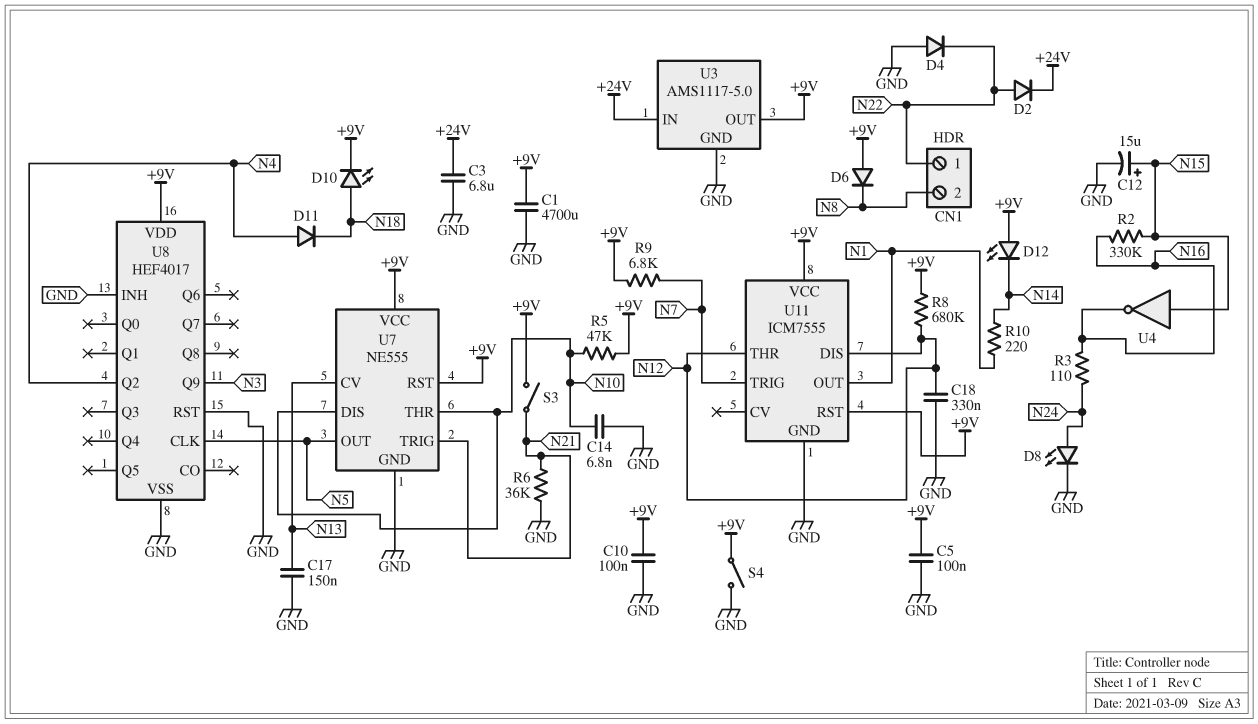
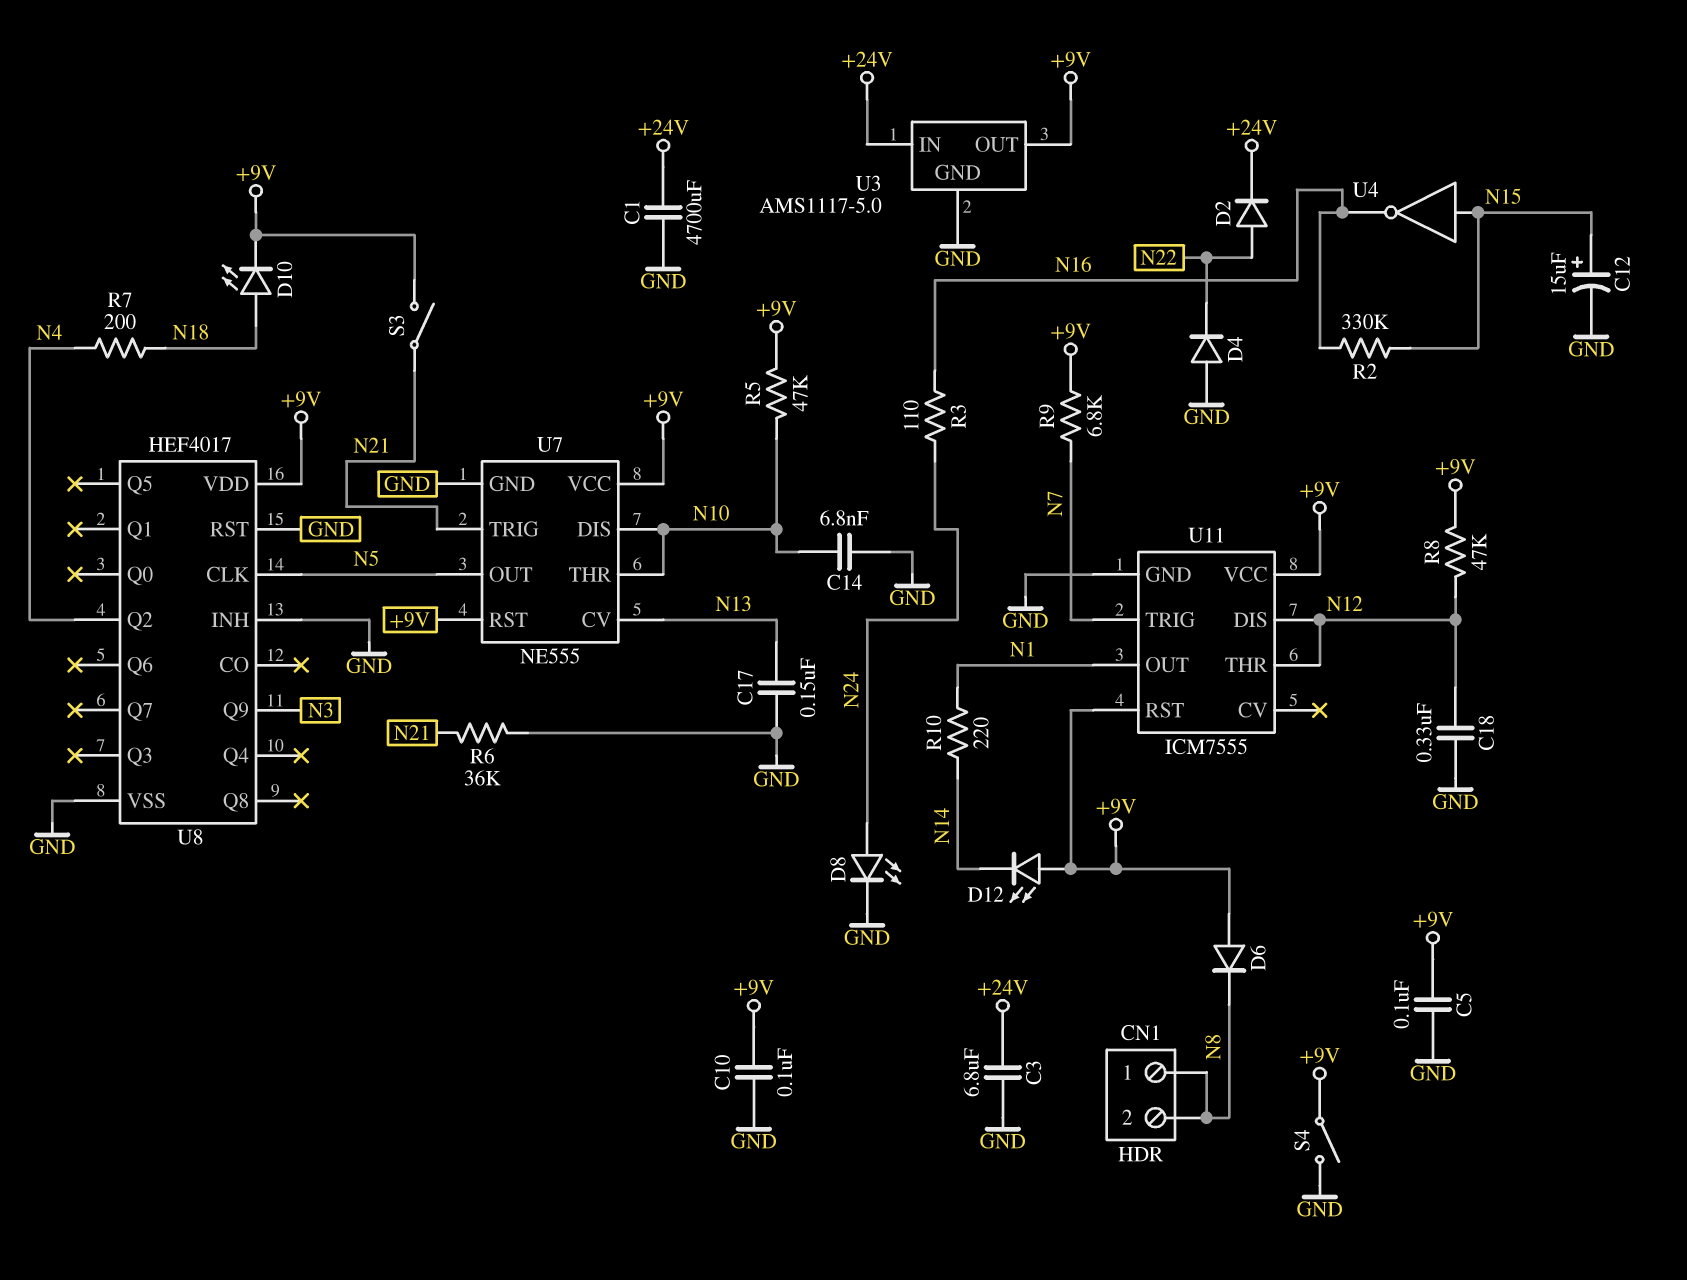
C1: 4700uF (+9V, GND) -> 4700uF (+24V, GND)
CN1 pin 1: N22 -> N8
D11: diode (A N4, K N18) -> none
R7: none -> 200 (N4, N18)
R8: 680k (+9V, N12) -> 47k (+9V, N12)

